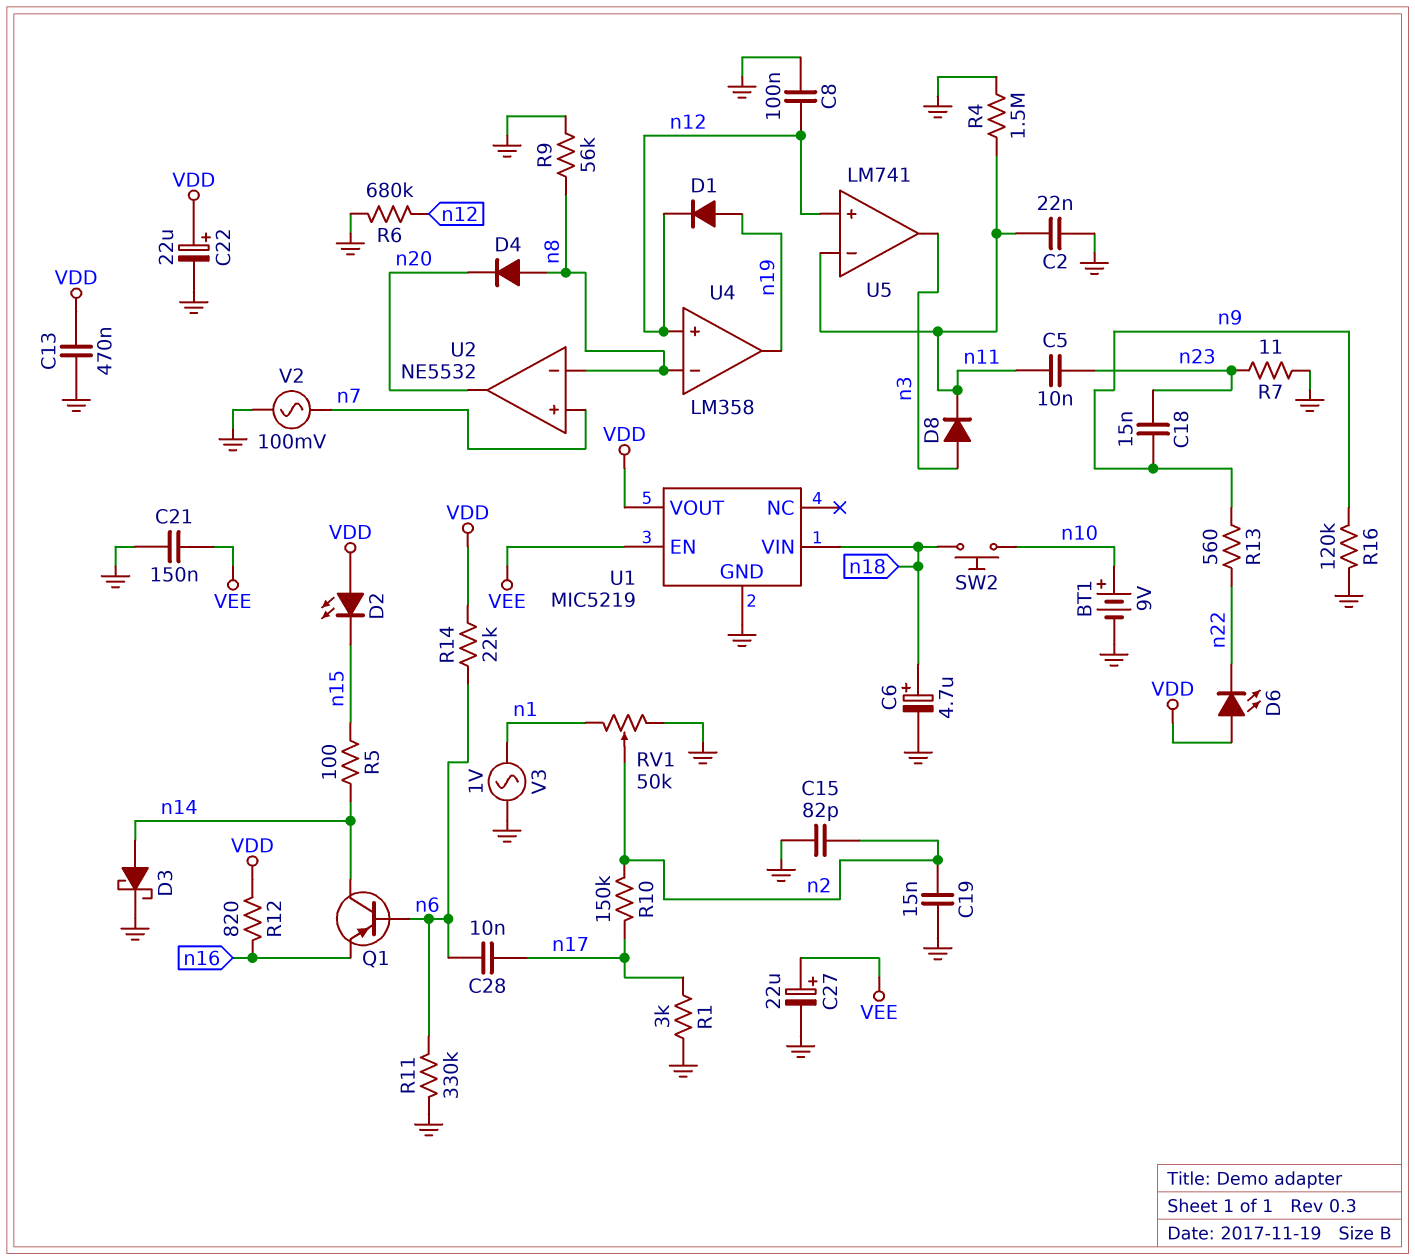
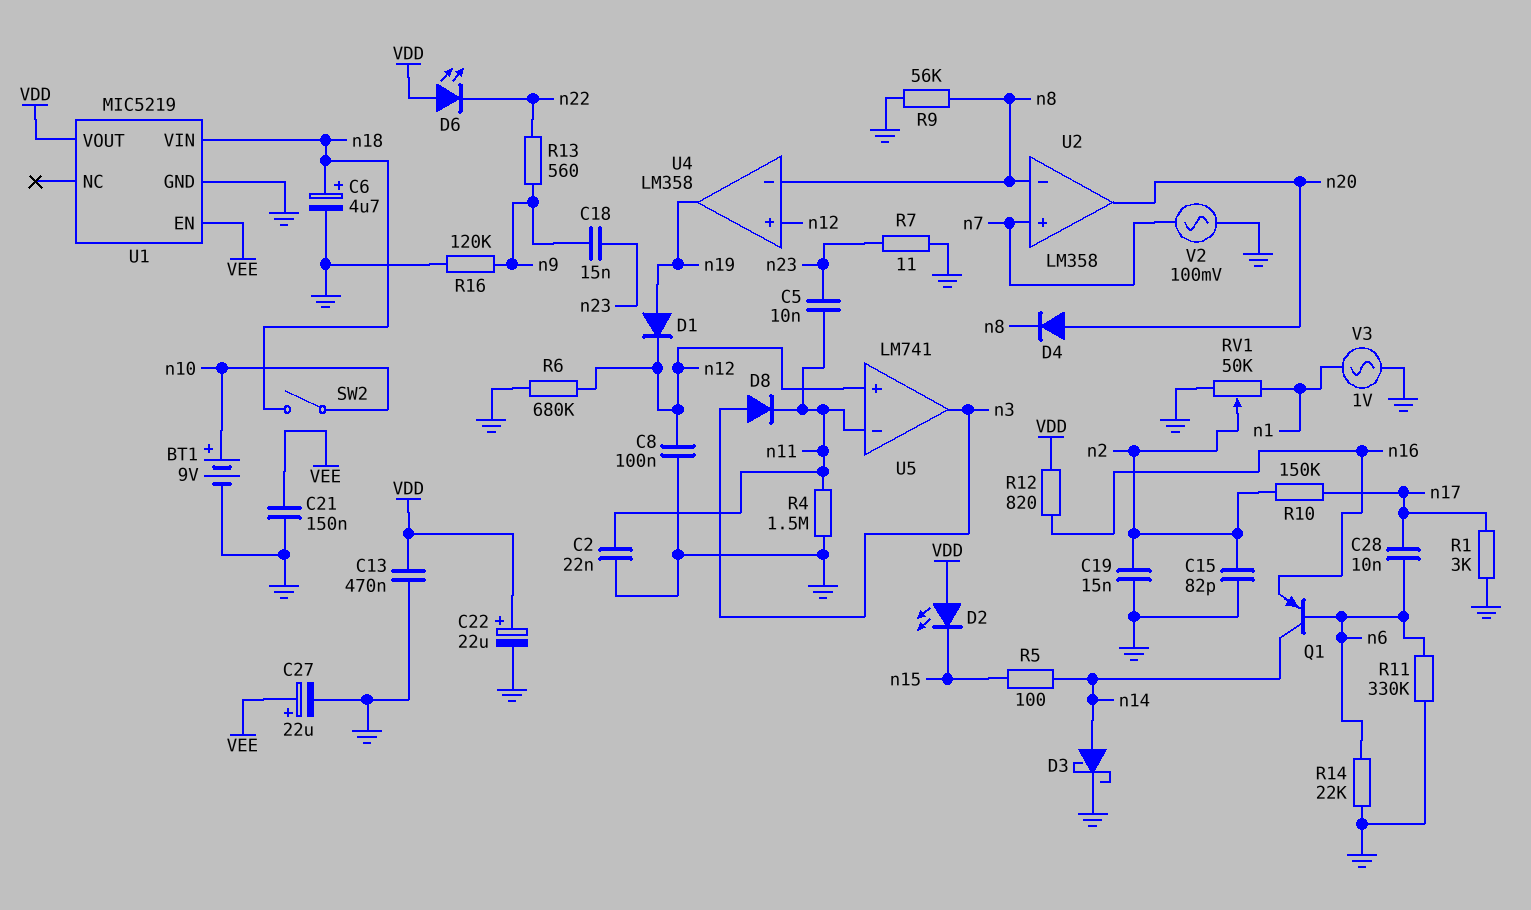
D4: diode (A n8, K n20) -> diode (A n20, K n8)
R14: 22k (VDD, n6) -> 22k (GND, n6)
SW2: button (n10, n18) -> switch (n10, n18)
U2: NE5532 -> LM358

